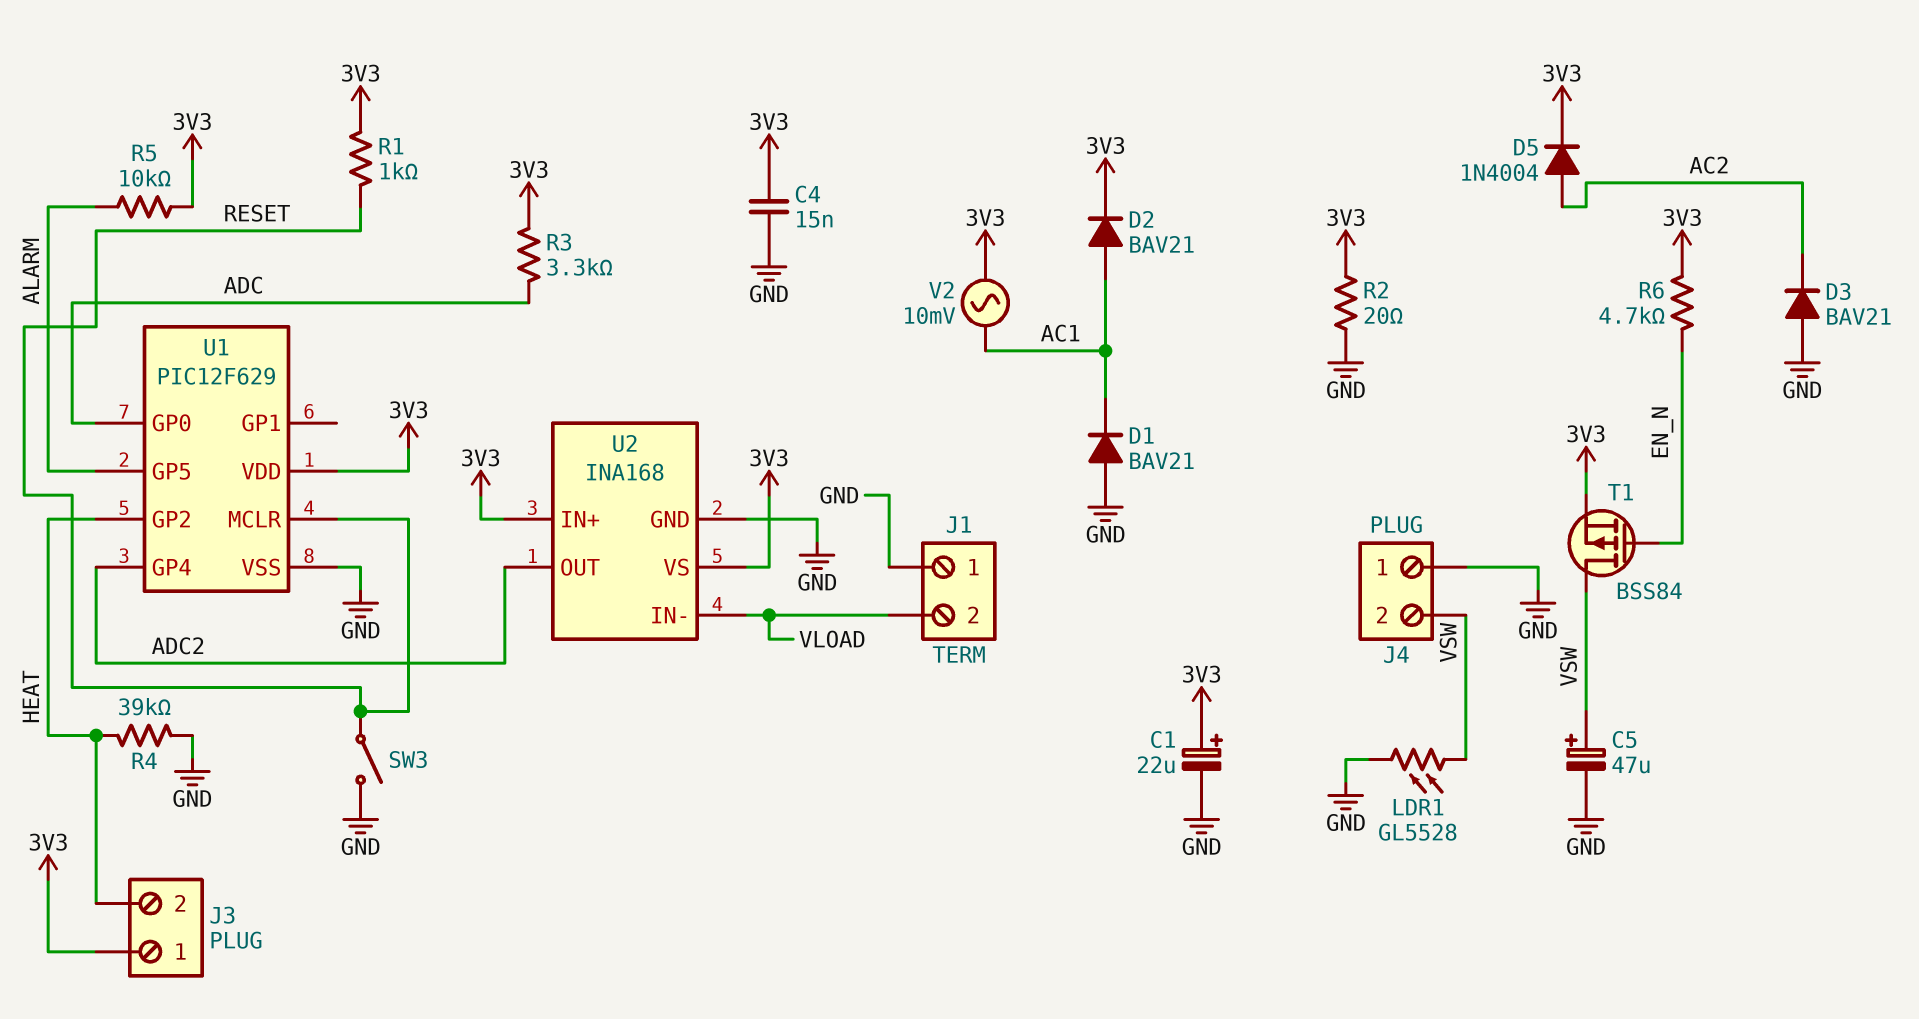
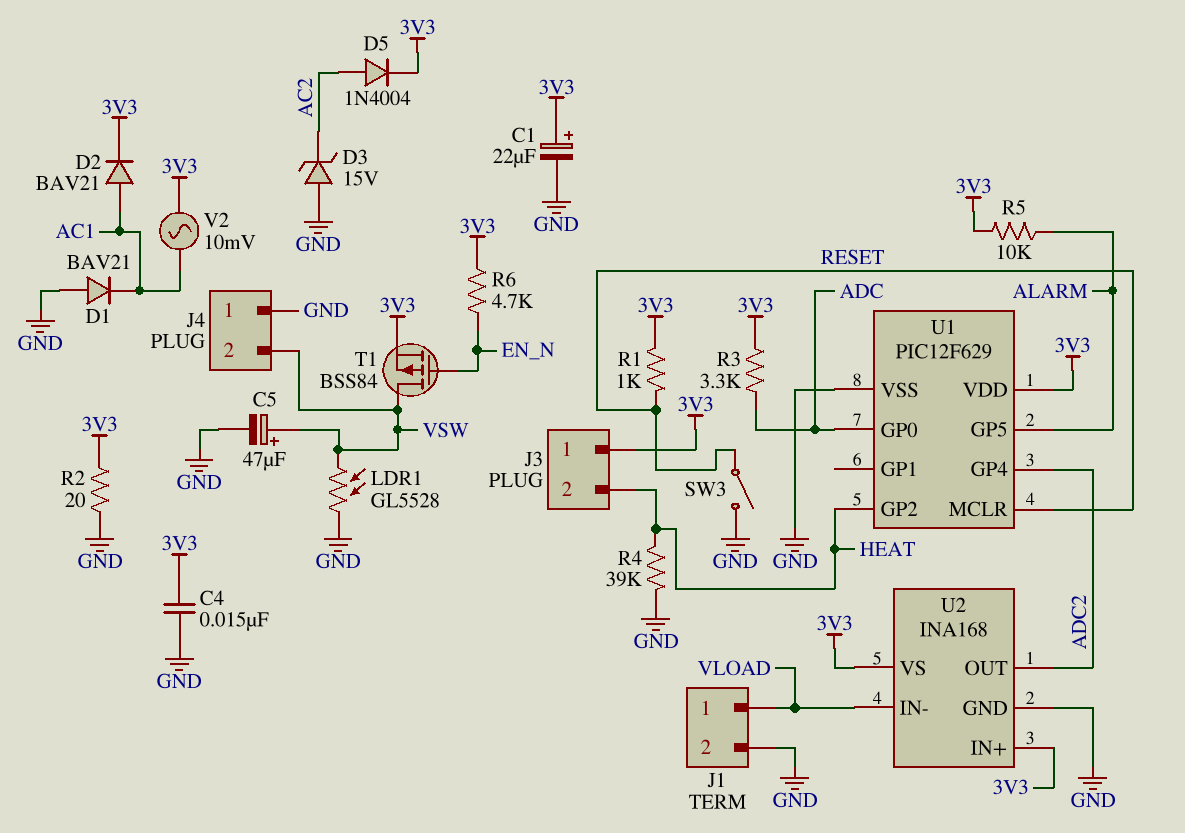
D3: diode BAV21 (A GND, K AC2) -> zener 15V (A GND, K AC2)
J1 pin 1: GND -> VLOAD
J1 pin 2: VLOAD -> GND

